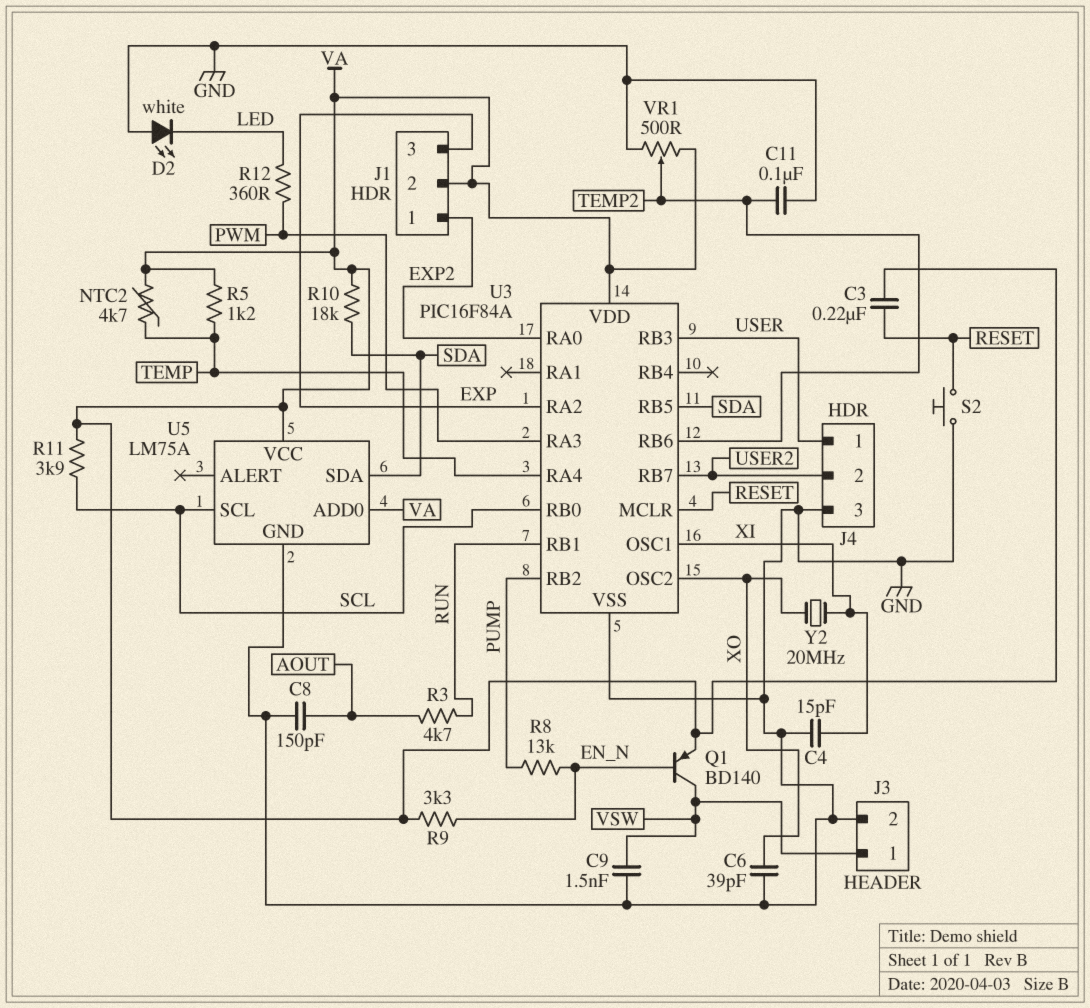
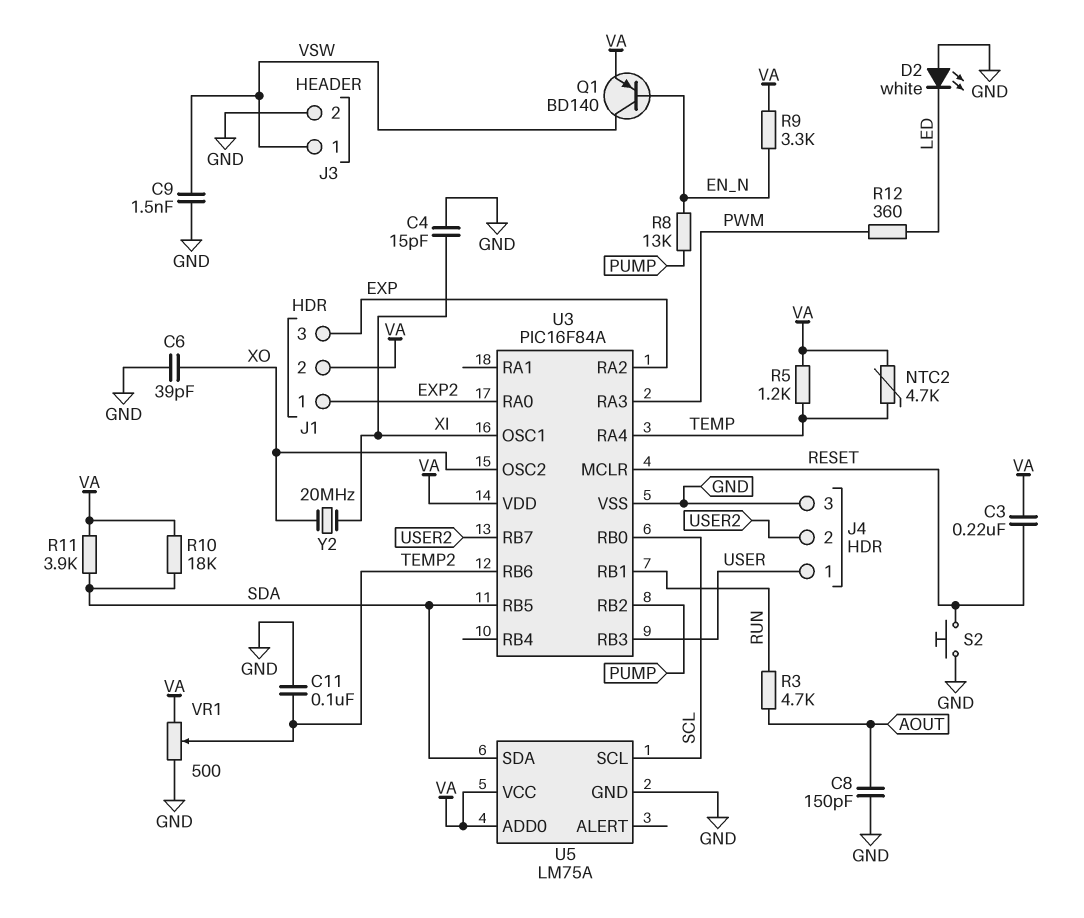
R11: 3.9k (SCL, VA) -> 3.9k (SDA, VA)

